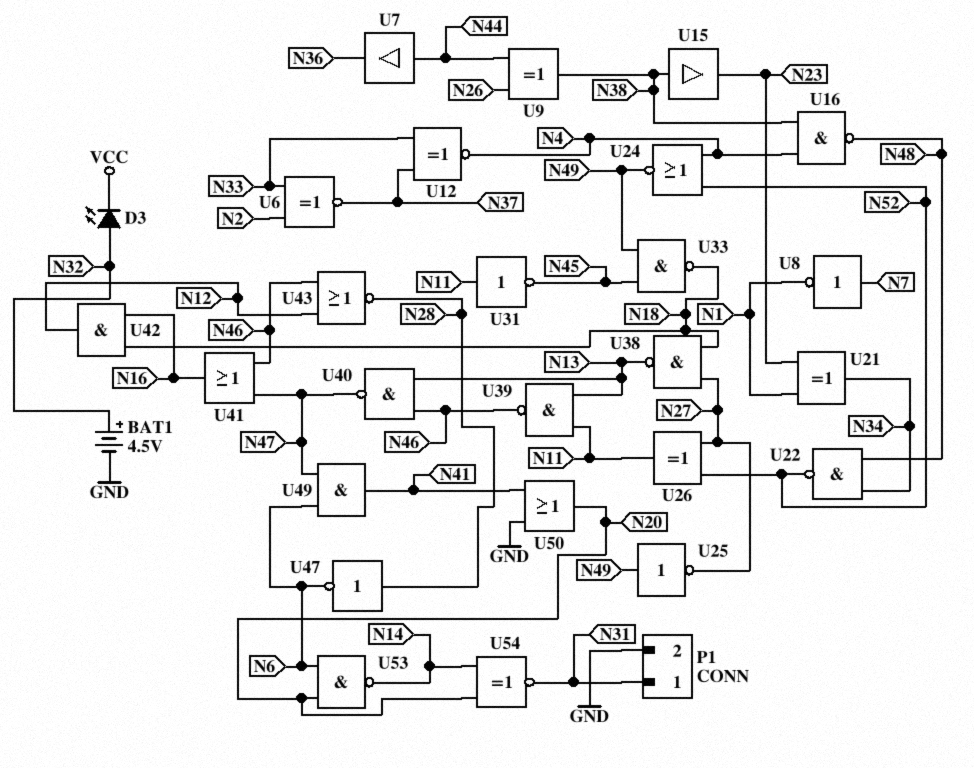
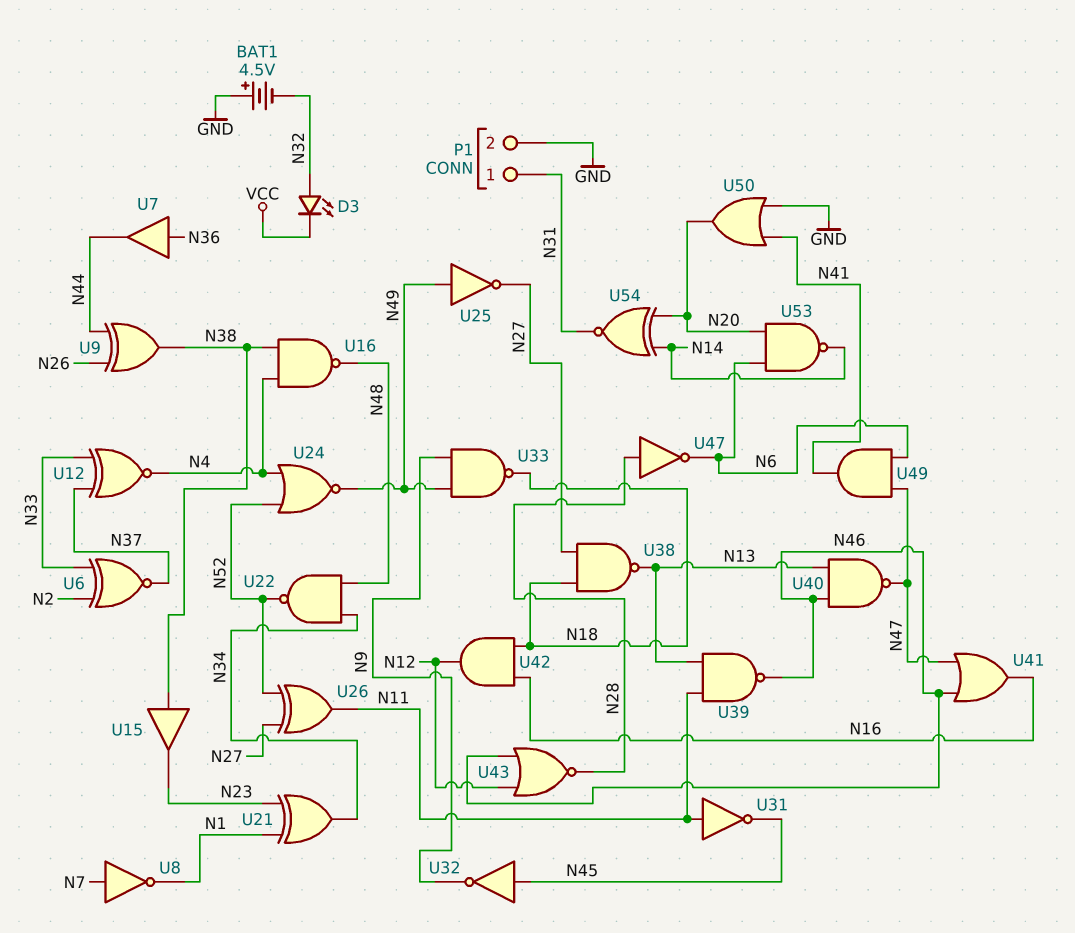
BAT1: 4.5V (plus N32, minus GND) -> 4.5V (plus GND, minus N32)
U7: buffer (in N44, out N36) -> buffer (in N36, out N44)
U32: none -> NOT (in N45, out N9)
U33: NAND (in N45, in N49, out N18) -> NAND (in N9, in N49, out N18)

